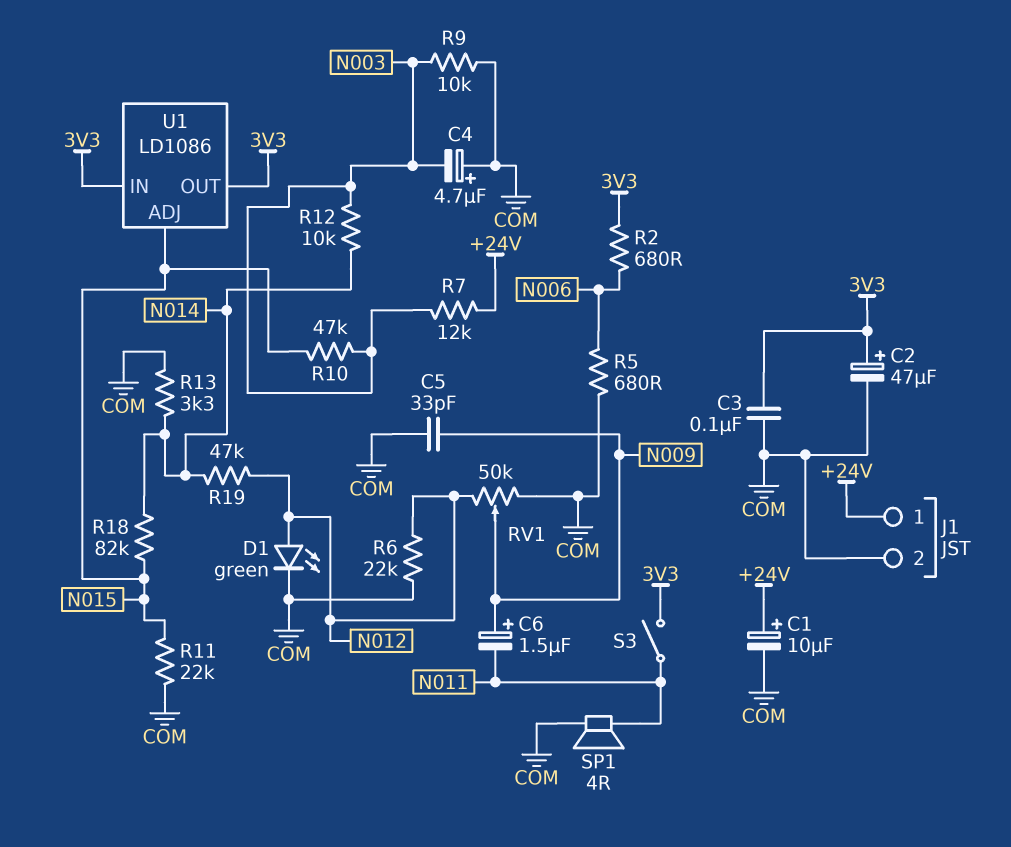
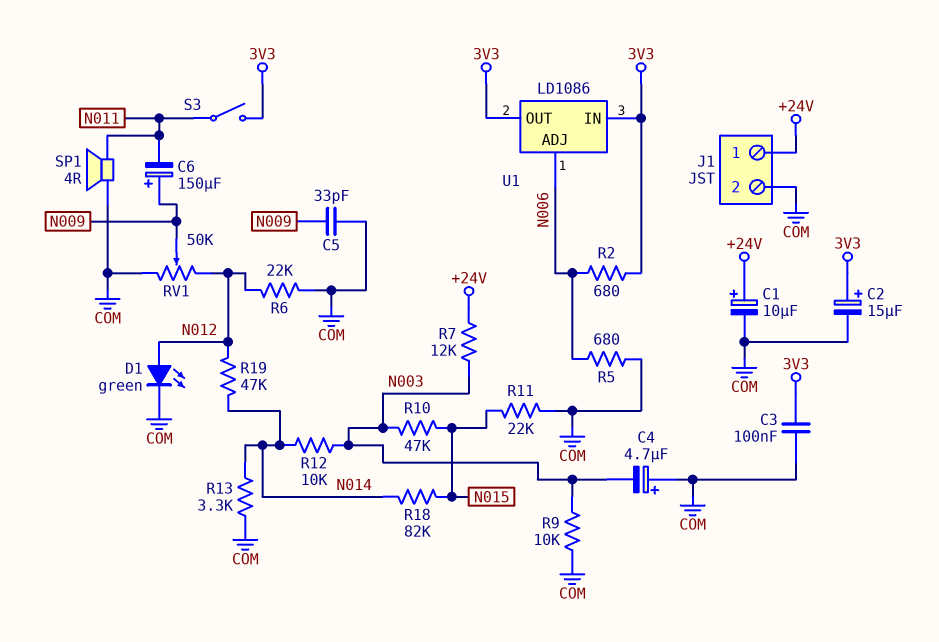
C2: 47uF (plus 3V3, minus COM) -> 15uF (plus 3V3, minus COM)
C6: 1.5uF (plus N009, minus N011) -> 150uF (plus N009, minus N011)
U1 pin ADJ: N015 -> N006

